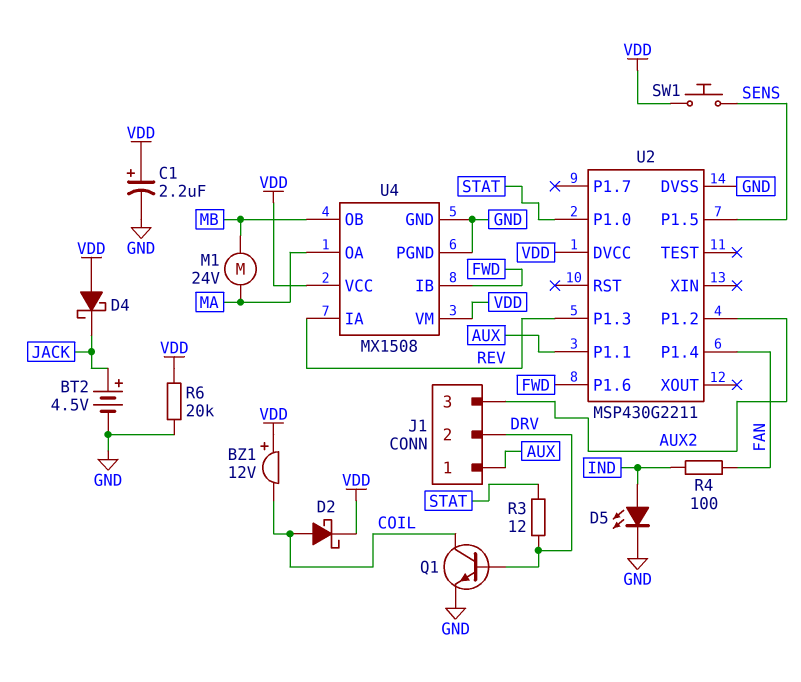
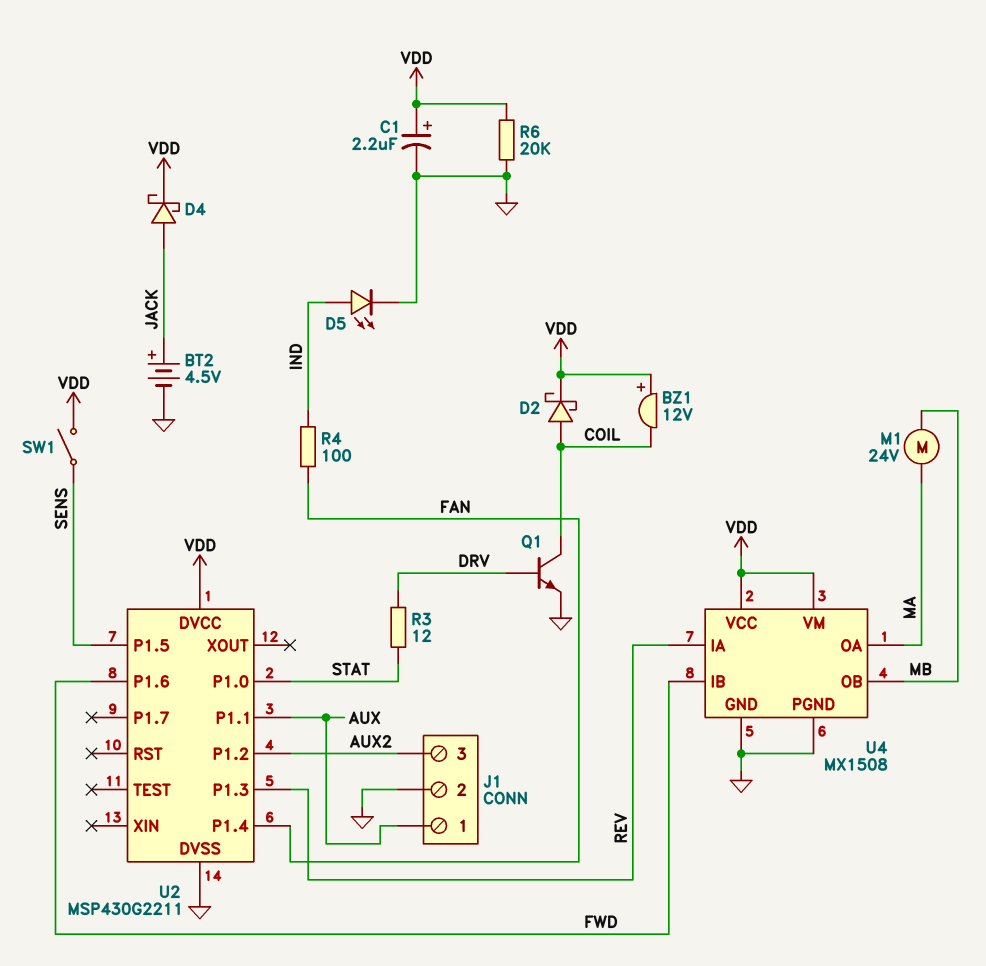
D4: schottky (A VDD, K JACK) -> schottky (A JACK, K VDD)
J1 pin 2: DRV -> GND
SW1: button (SENS, VDD) -> switch (SENS, VDD)

